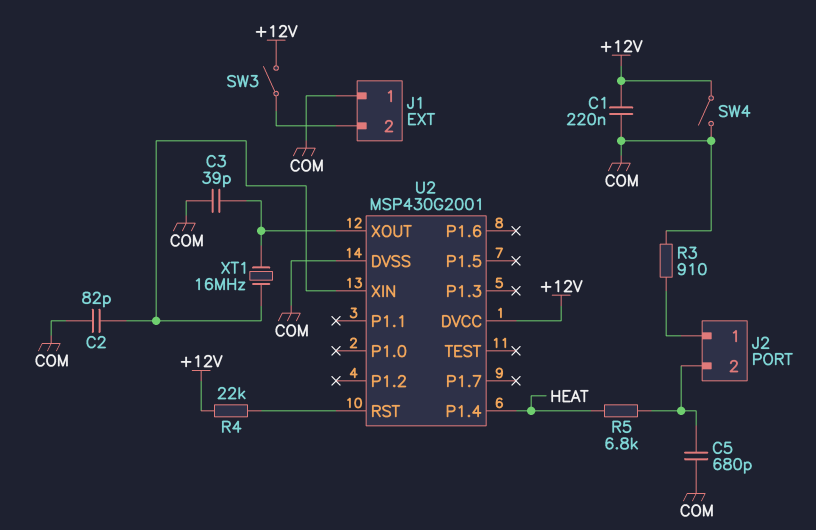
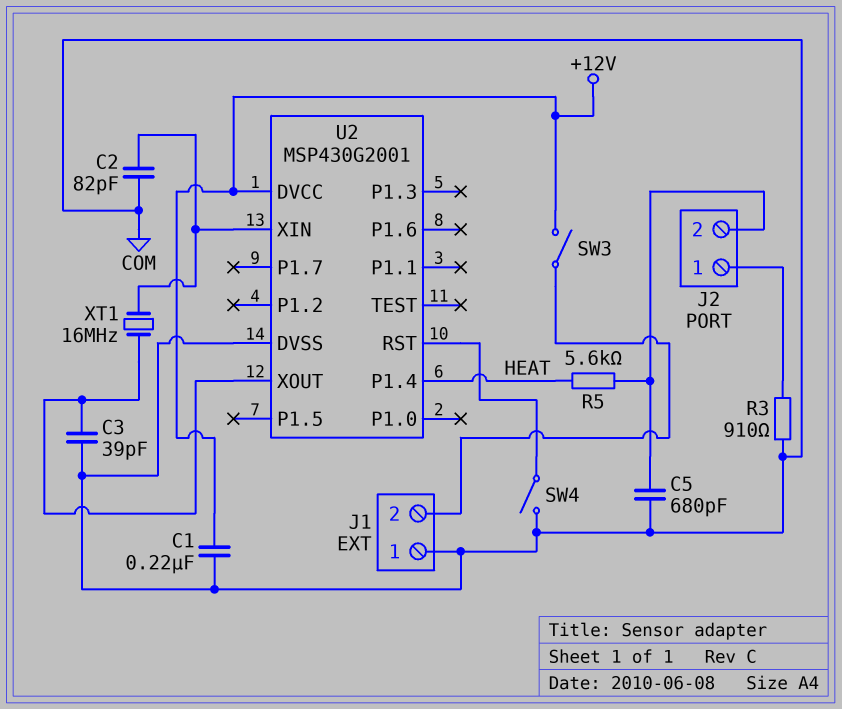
R4: 22k (+12V, U2/RST) -> none
R5: 6.8k (HEAT, J2/2) -> 5.6k (HEAT, J2/2)
SW4: switch (+12V, COM) -> switch (COM, U2/RST)

